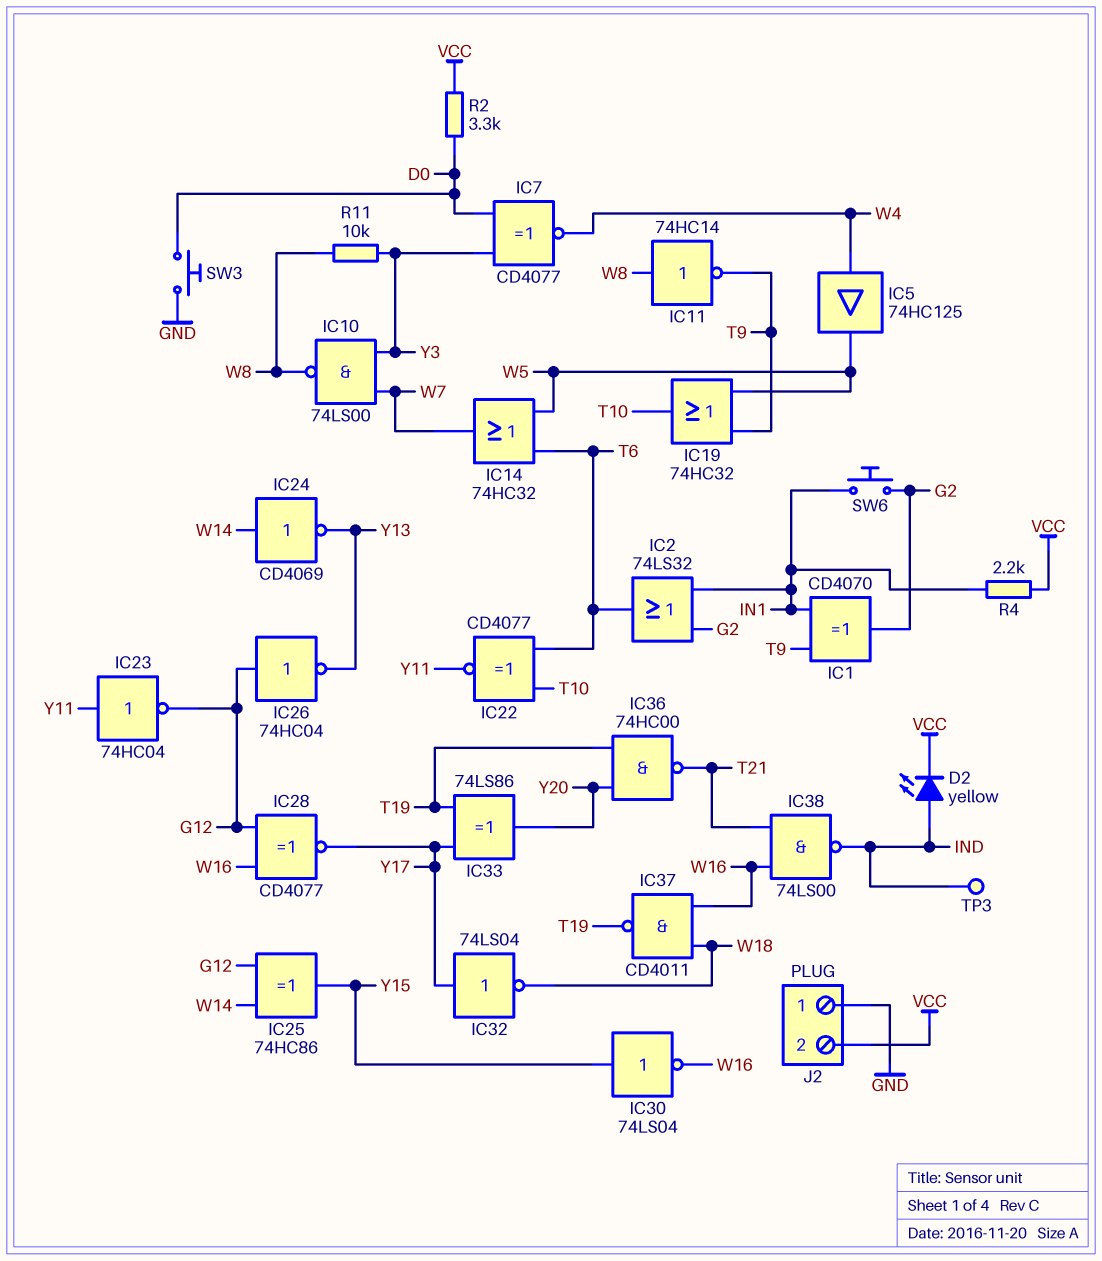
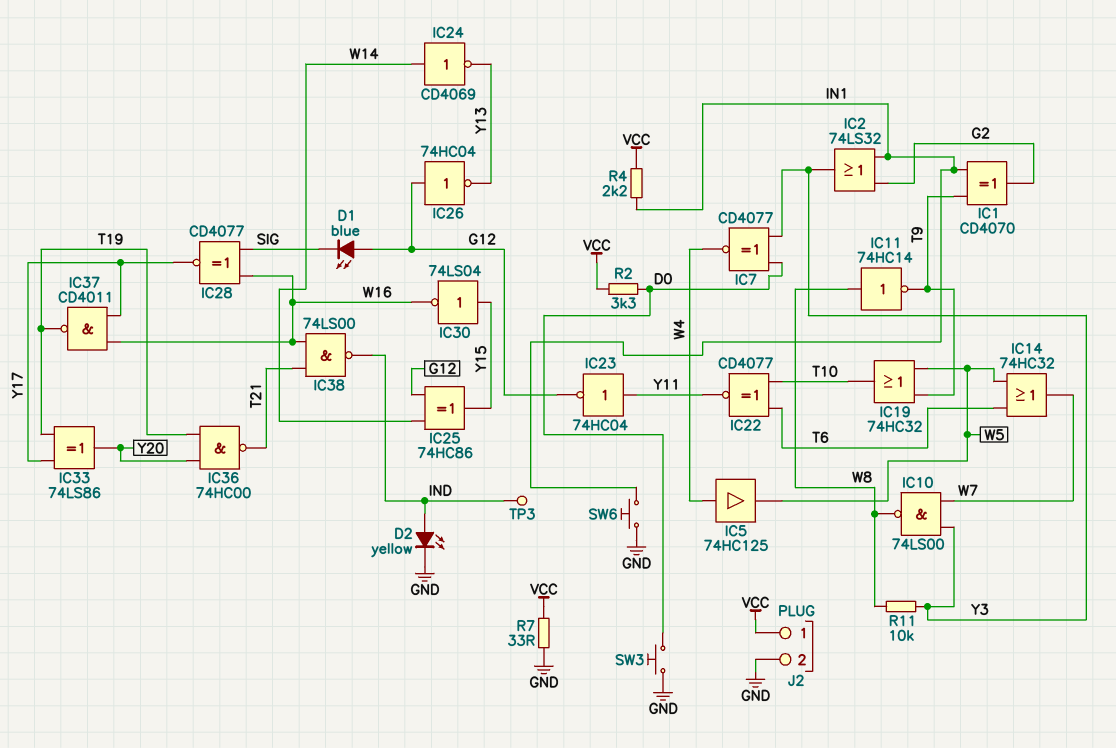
D1: none -> LED blue (A G12, K SIG)
D2: LED yellow (A IND, K VCC) -> LED yellow (A IND, K GND)
IC2: OR 74LS32 (in G2, in IN1, out T6) -> OR 74LS32 (in G2, in IN1, out Y3)
IC28: XNOR CD4077 (in G12, in W16, out Y17) -> XNOR CD4077 (in SIG, in W16, out Y17)
IC32: NOT 74LS04 (in Y17, out W18) -> none
IC37: NAND CD4011 (in W16, in W18, out T19) -> NAND CD4011 (in W16, in Y17, out T19)
J2 pin 1: GND -> VCC
J2 pin 2: VCC -> GND
R7: none -> 33 (GND, VCC)
SW6: button (G2, IN1) -> button (GND, IN1)

